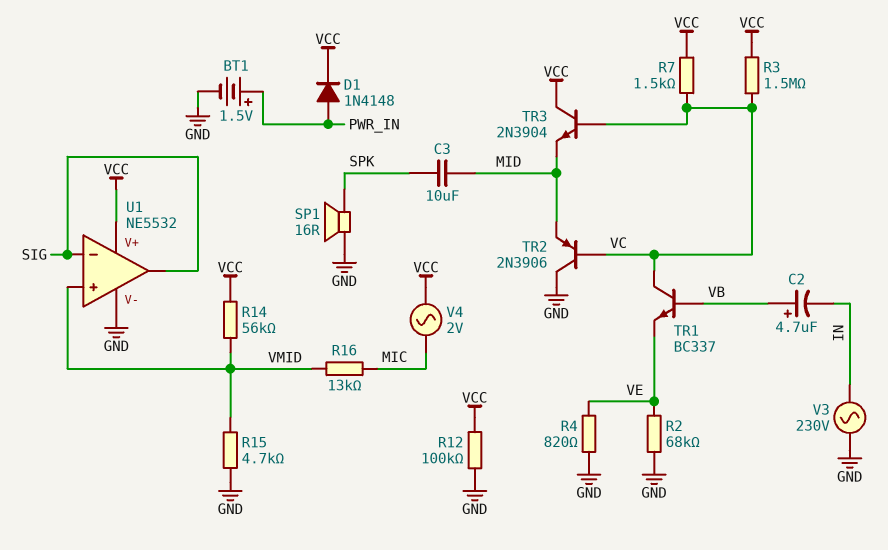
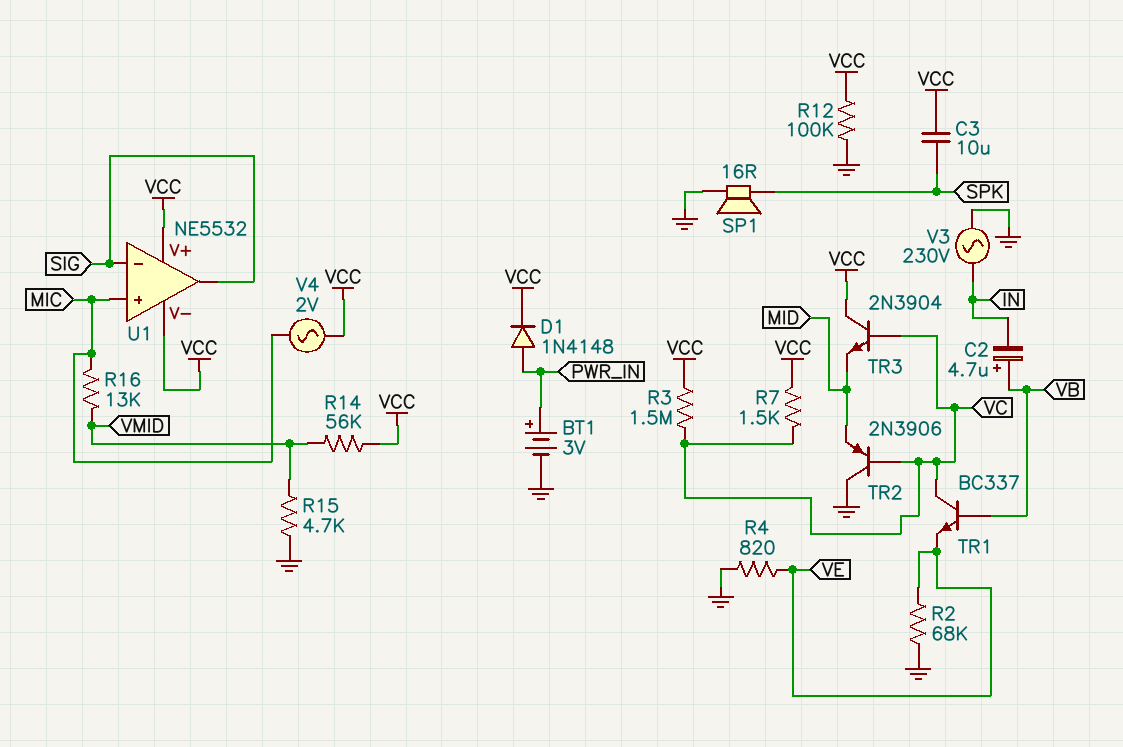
BT1: 1.5V (plus PWR_IN, minus GND) -> 3V (plus PWR_IN, minus GND)
C3: 10uF (MID, SPK) -> 10uF (SPK, VCC)
U1 pin V-: GND -> VCC
U1 pin in+: VMID -> MIC

